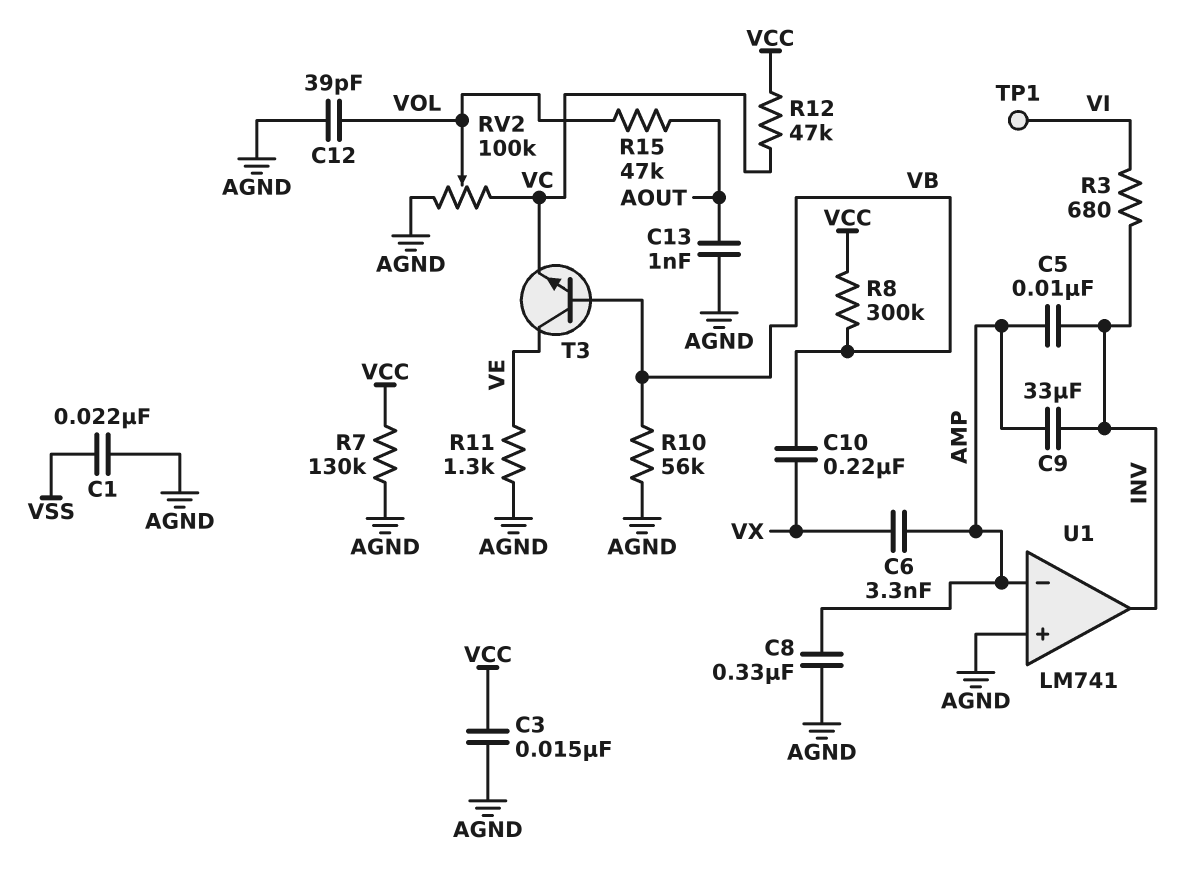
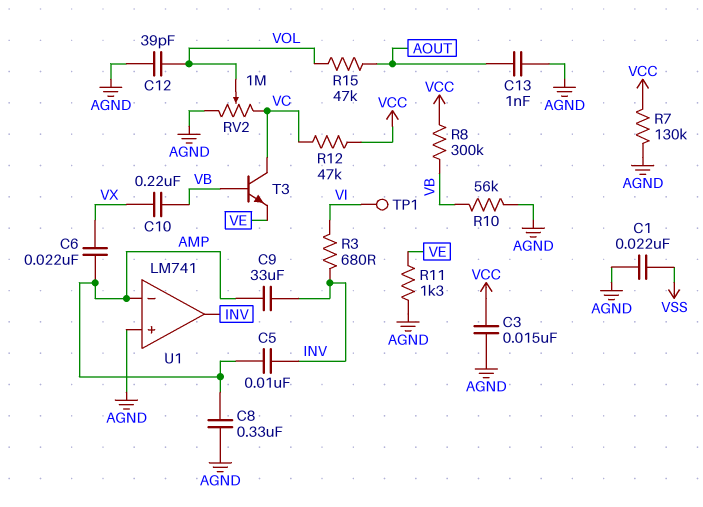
C6: 3.3nF (AMP, VX) -> 22nF (AMP, VX)
RV2: 100k (AGND, VC, wiper VOL) -> 1M (AGND, VC, wiper VOL)
T3: NPN (B VB, C VE, E VC) -> NPN (B VB, C VC, E VE)

